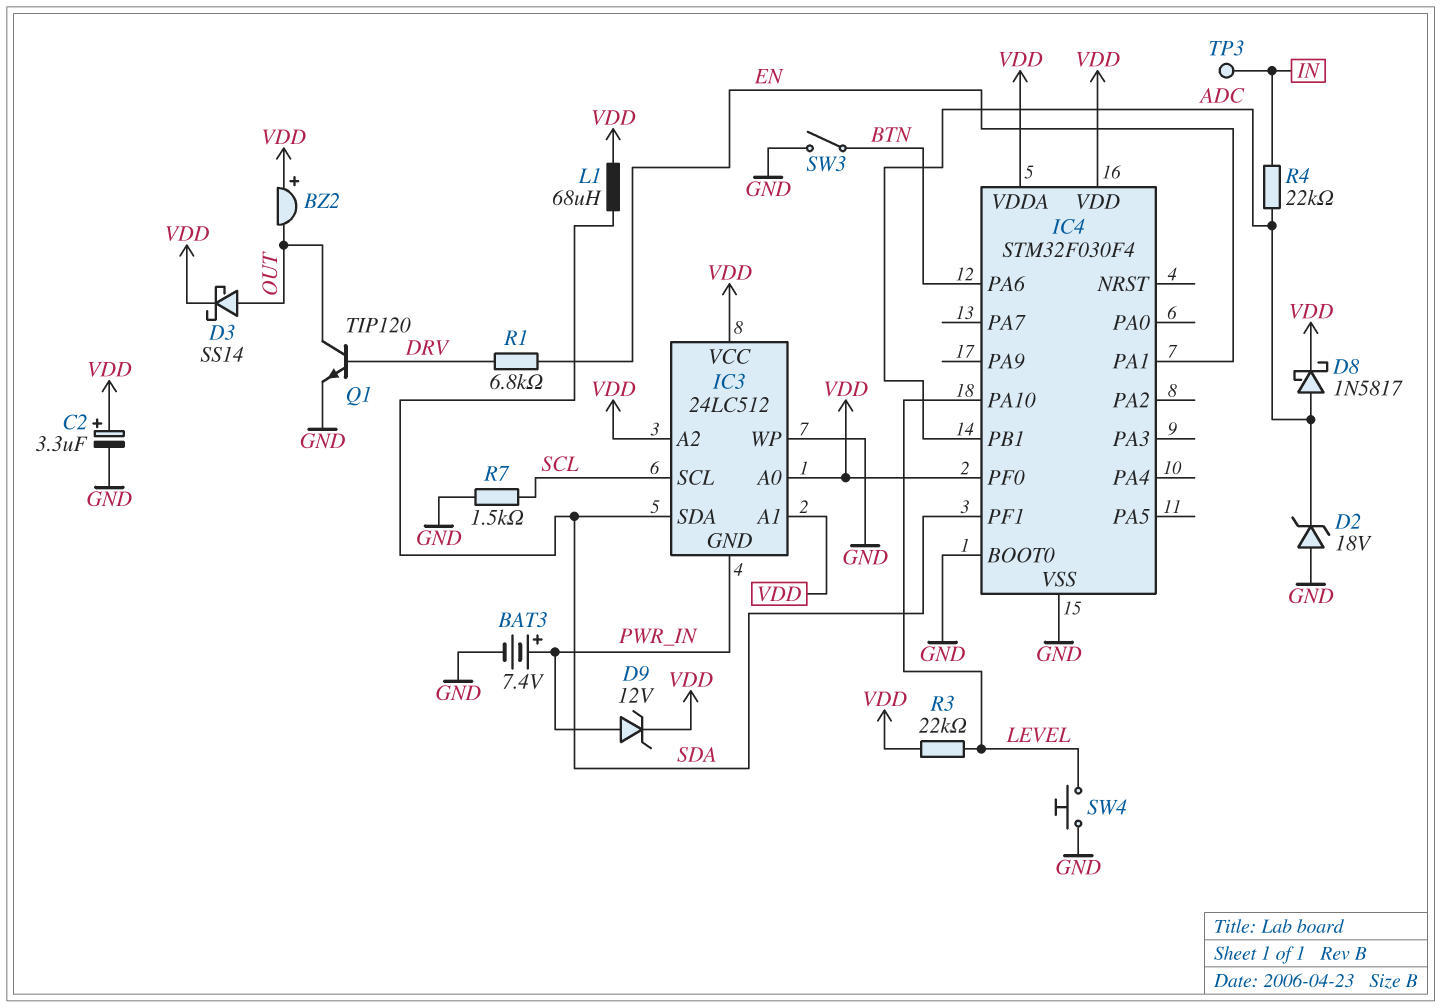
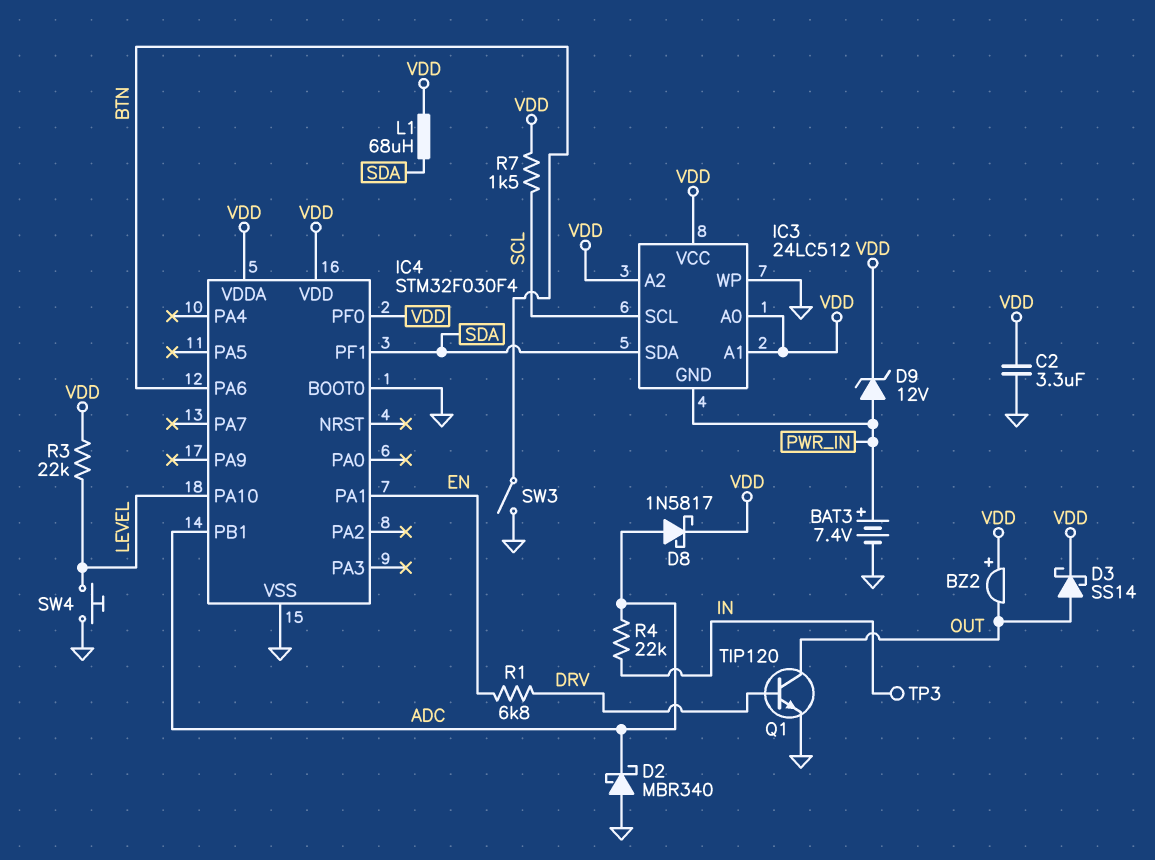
C2: 3.3uF (plus VDD, minus GND) -> 3.3uF (GND, VDD)
D2: zener 18V (A GND, K ADC) -> schottky MBR340 (A GND, K ADC)
R7: 1.5k (GND, SCL) -> 1.5k (SCL, VDD)

